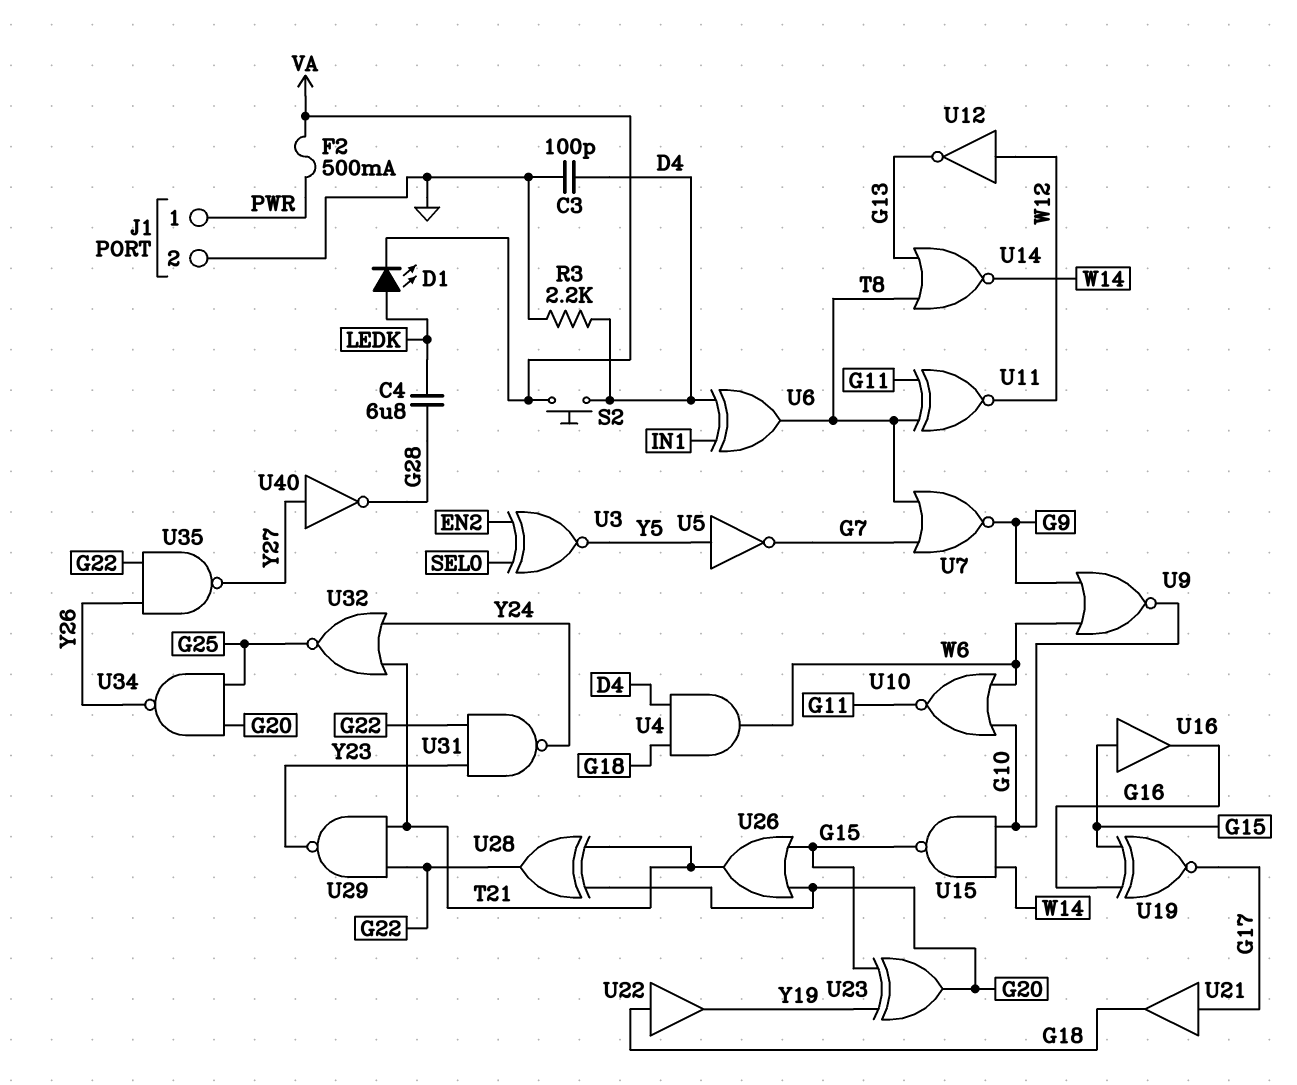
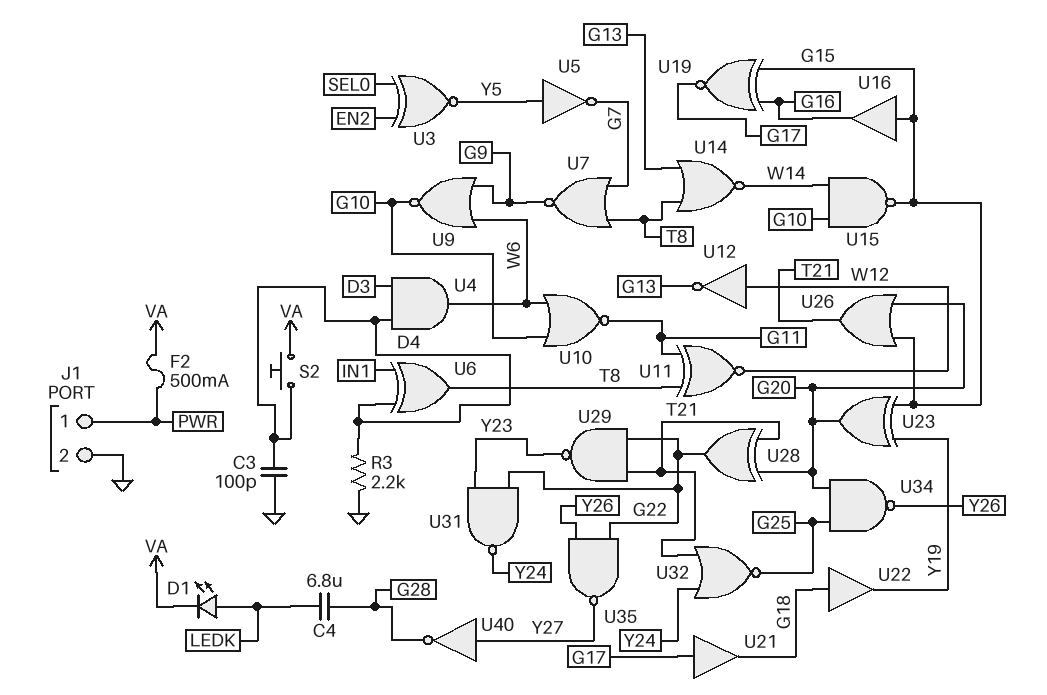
U4: AND (in D4, in G18, out W6) -> AND (in D3, in D4, out W6)

